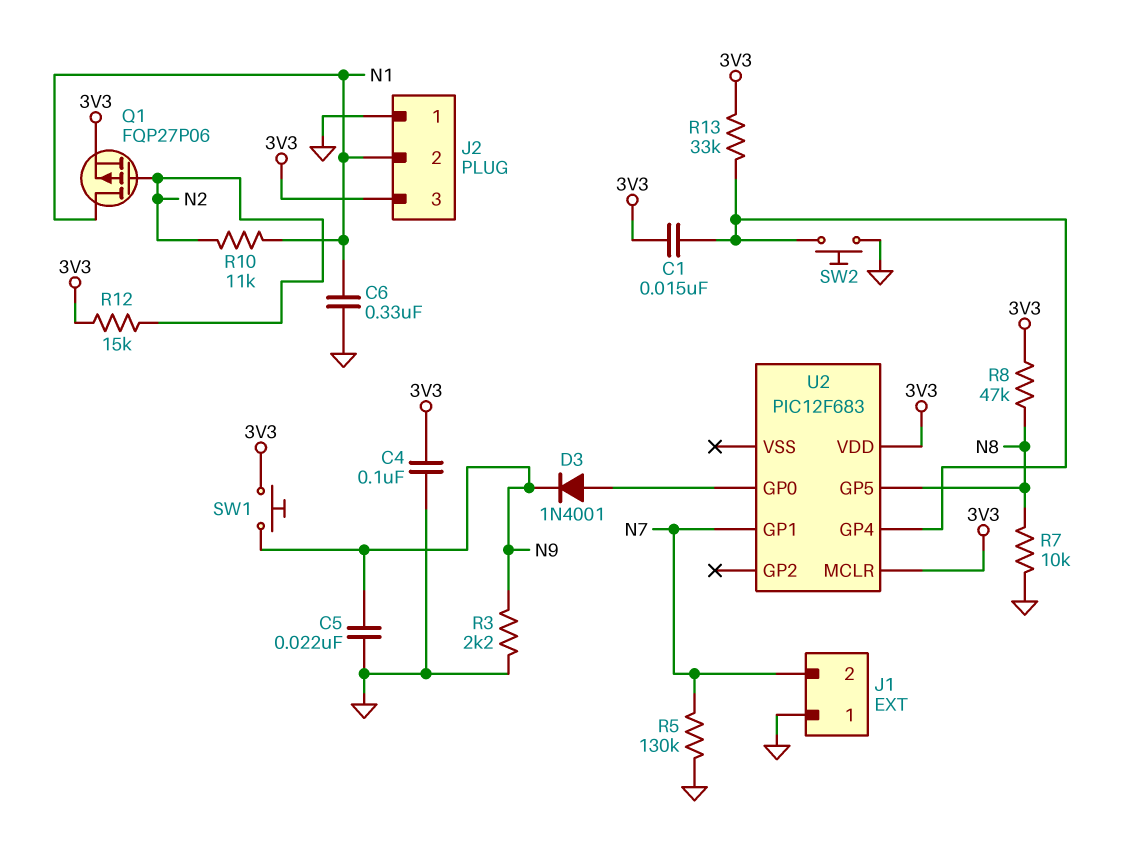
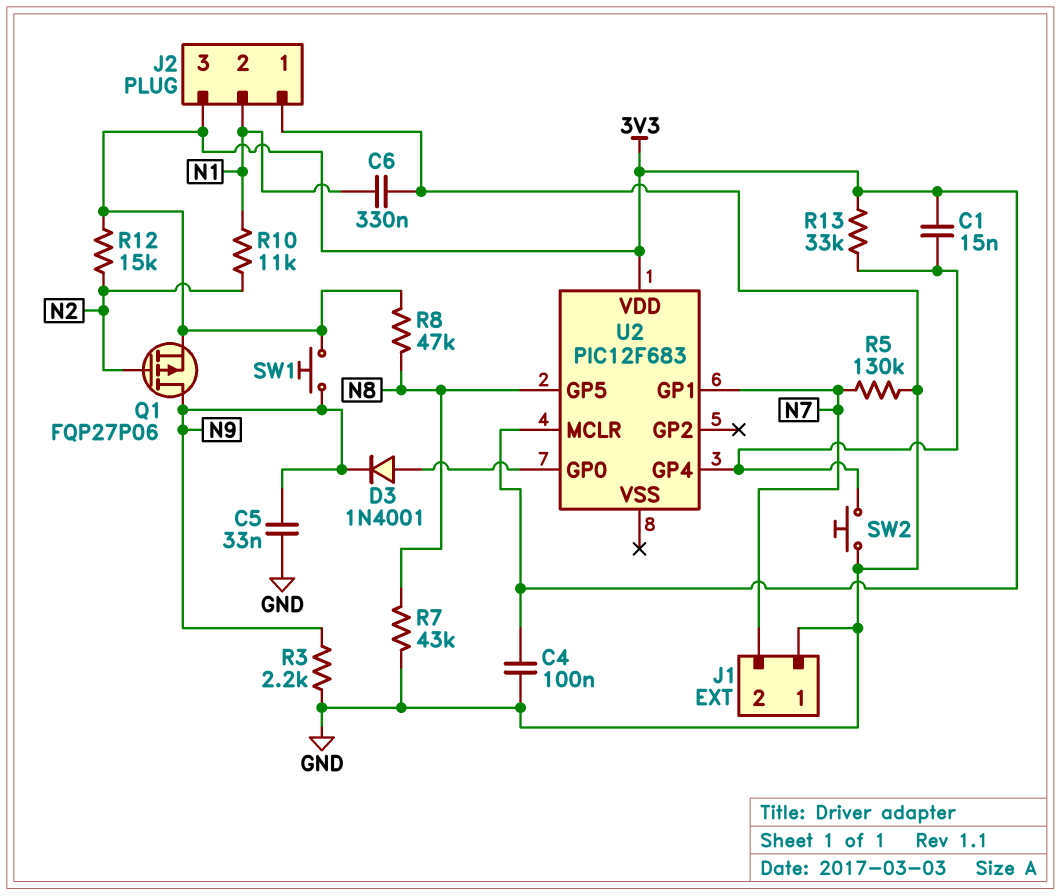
C5: 22nF (GND, N9) -> 33nF (GND, N9)
Q1: PMOS FQP27P06 (G N2, D N1, S 3V3) -> PMOS FQP27P06 (G N2, D N9, S 3V3)
R7: 10k (GND, N8) -> 43k (GND, N8)

